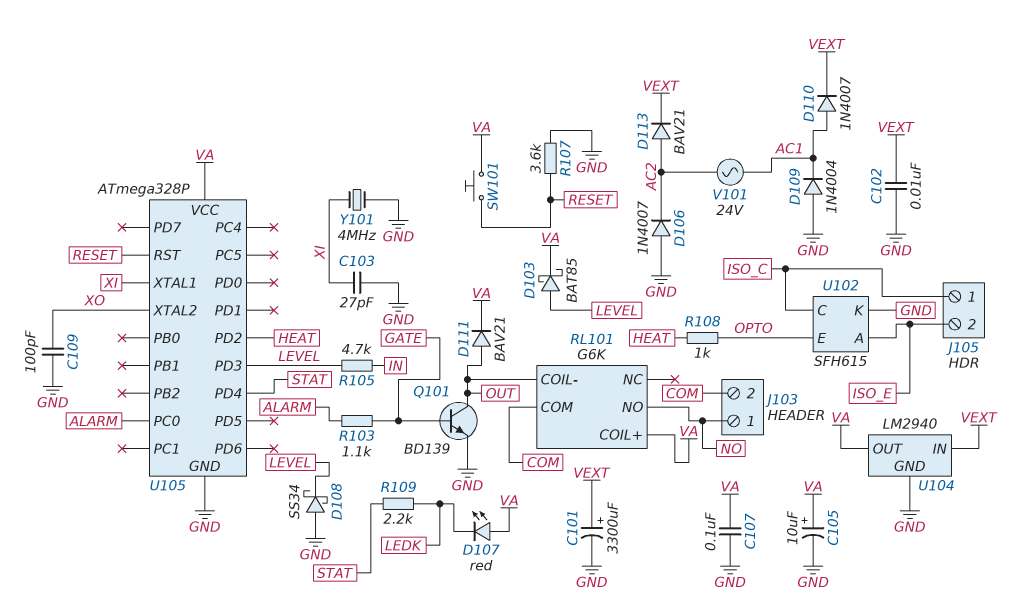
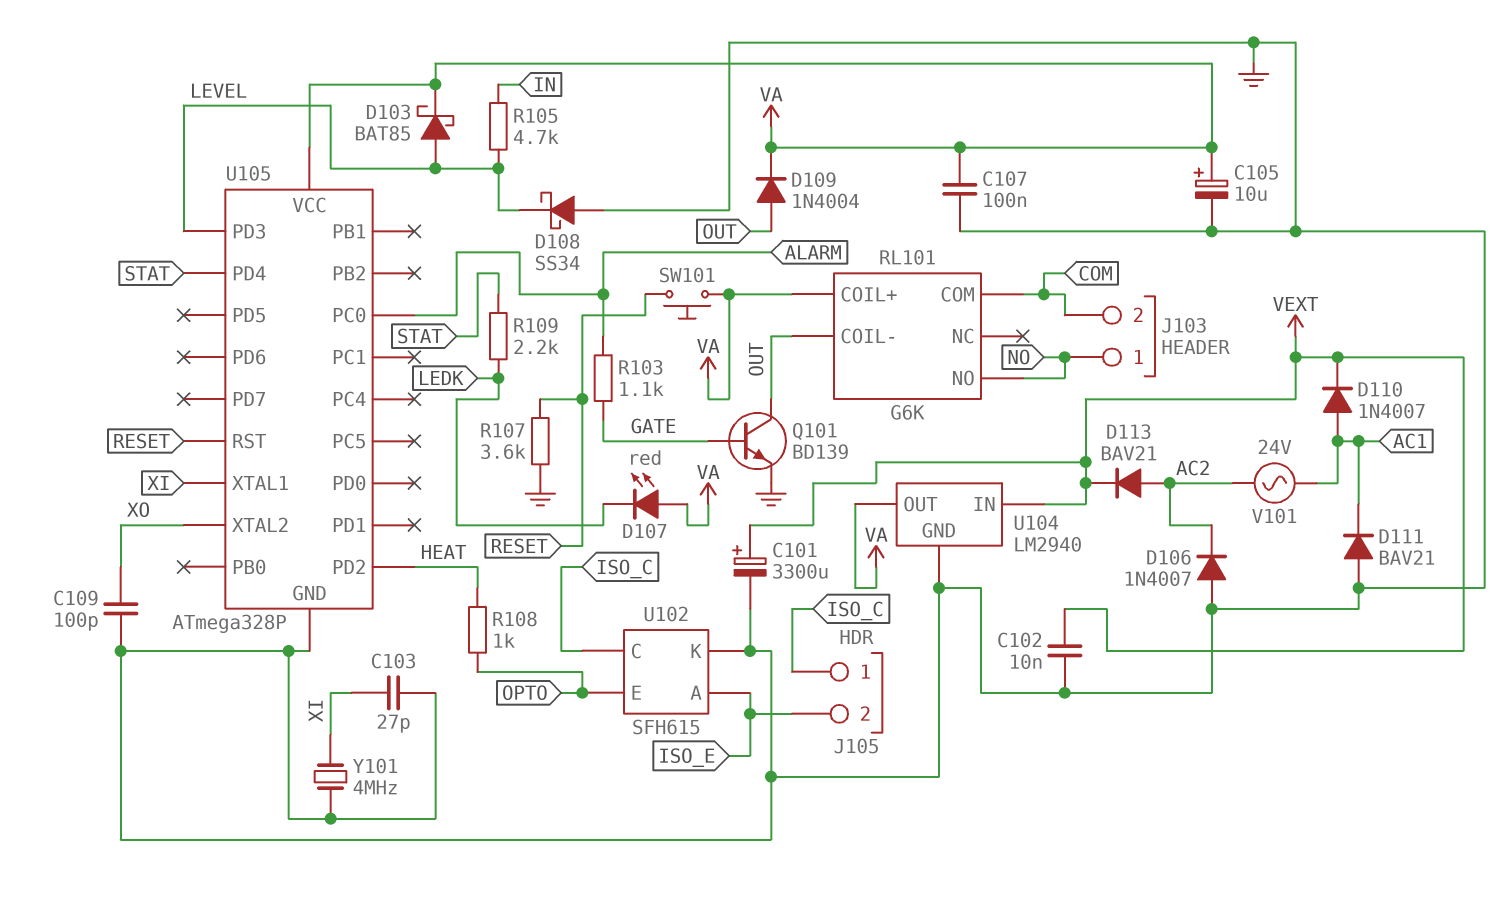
D109: diode 1N4004 (A GND, K AC1) -> diode 1N4004 (A OUT, K VA)
D111: diode BAV21 (A OUT, K VA) -> diode BAV21 (A GND, K AC1)

